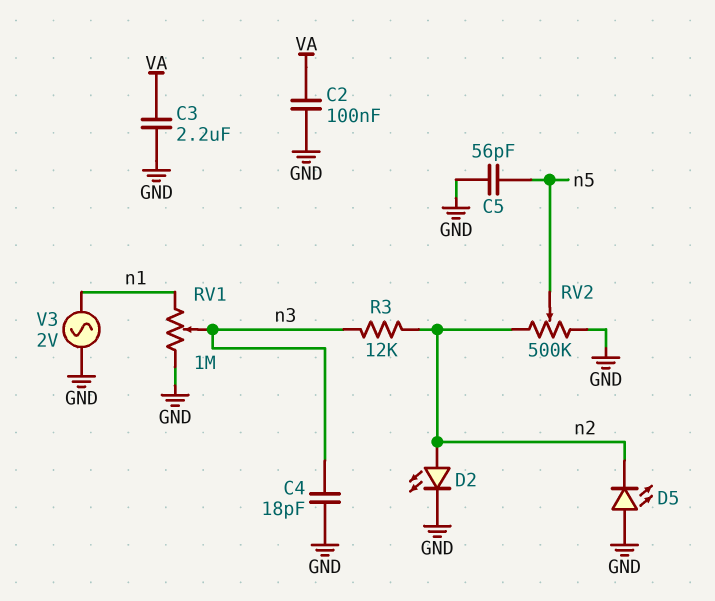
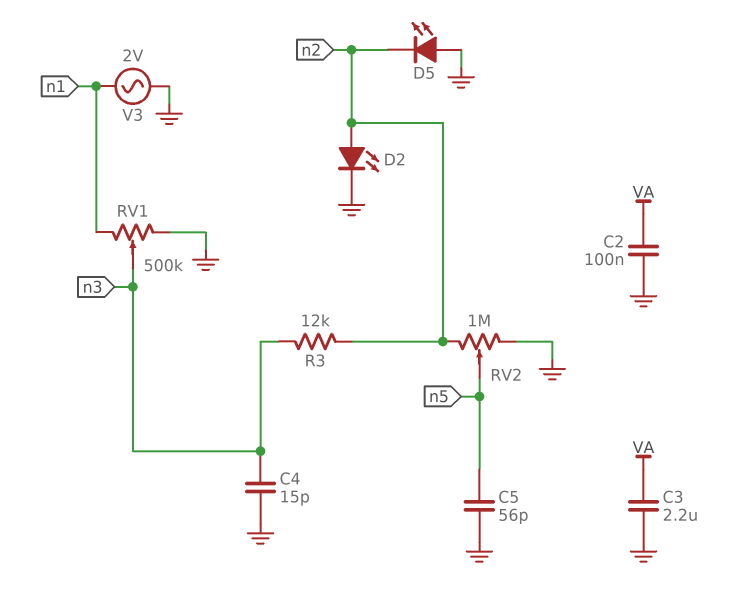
C4: 18pF (GND, n3) -> 15pF (GND, n3)
RV1: 1M (GND, n1, wiper n3) -> 500k (GND, n1, wiper n3)
RV2: 500k (GND, n2, wiper n5) -> 1M (GND, n2, wiper n5)

